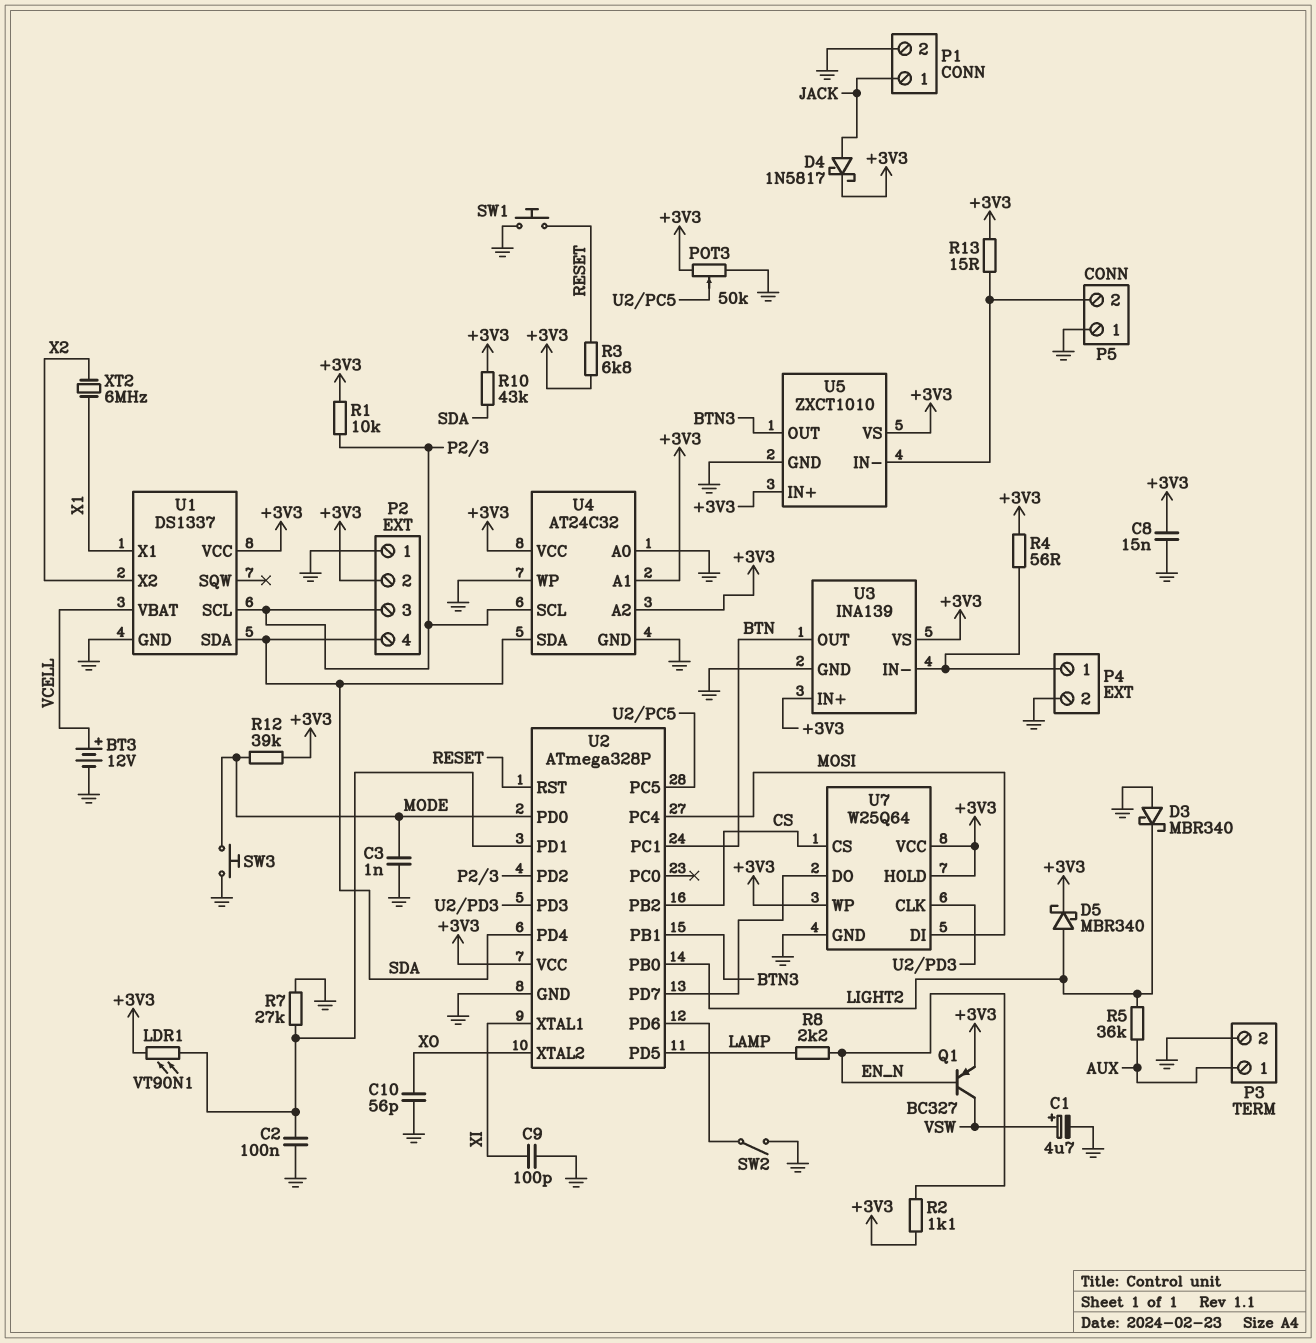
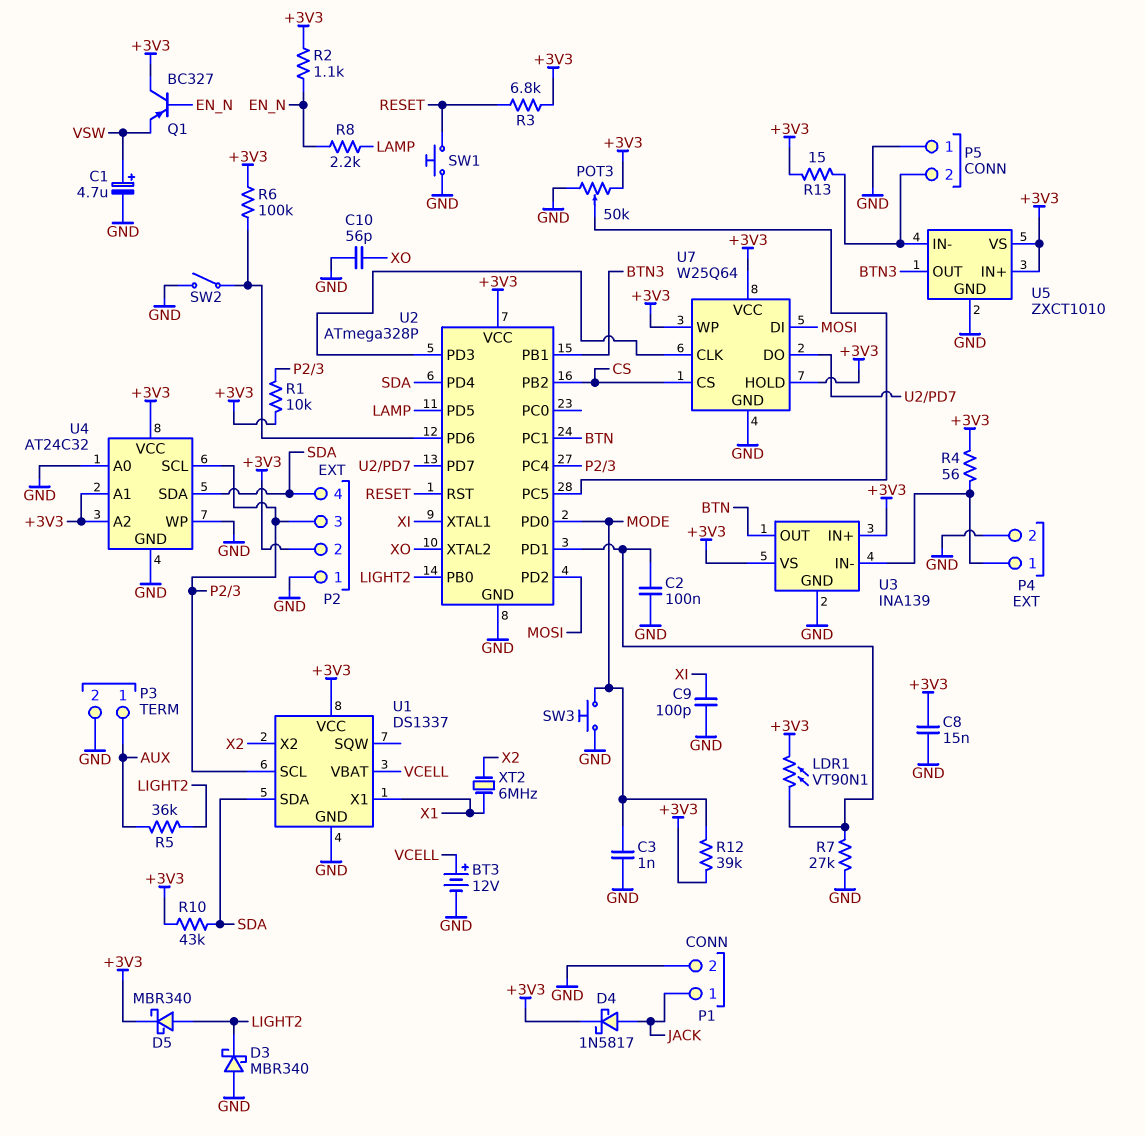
Q1: PNP BC327 (B EN_N, C VSW, E +3V3) -> PNP BC327 (B EN_N, C +3V3, E VSW)
R6: none -> 100k (+3V3, U2/PD6)
U2 pin PC4: MOSI -> P2/3
U2 pin PD2: P2/3 -> MOSI

